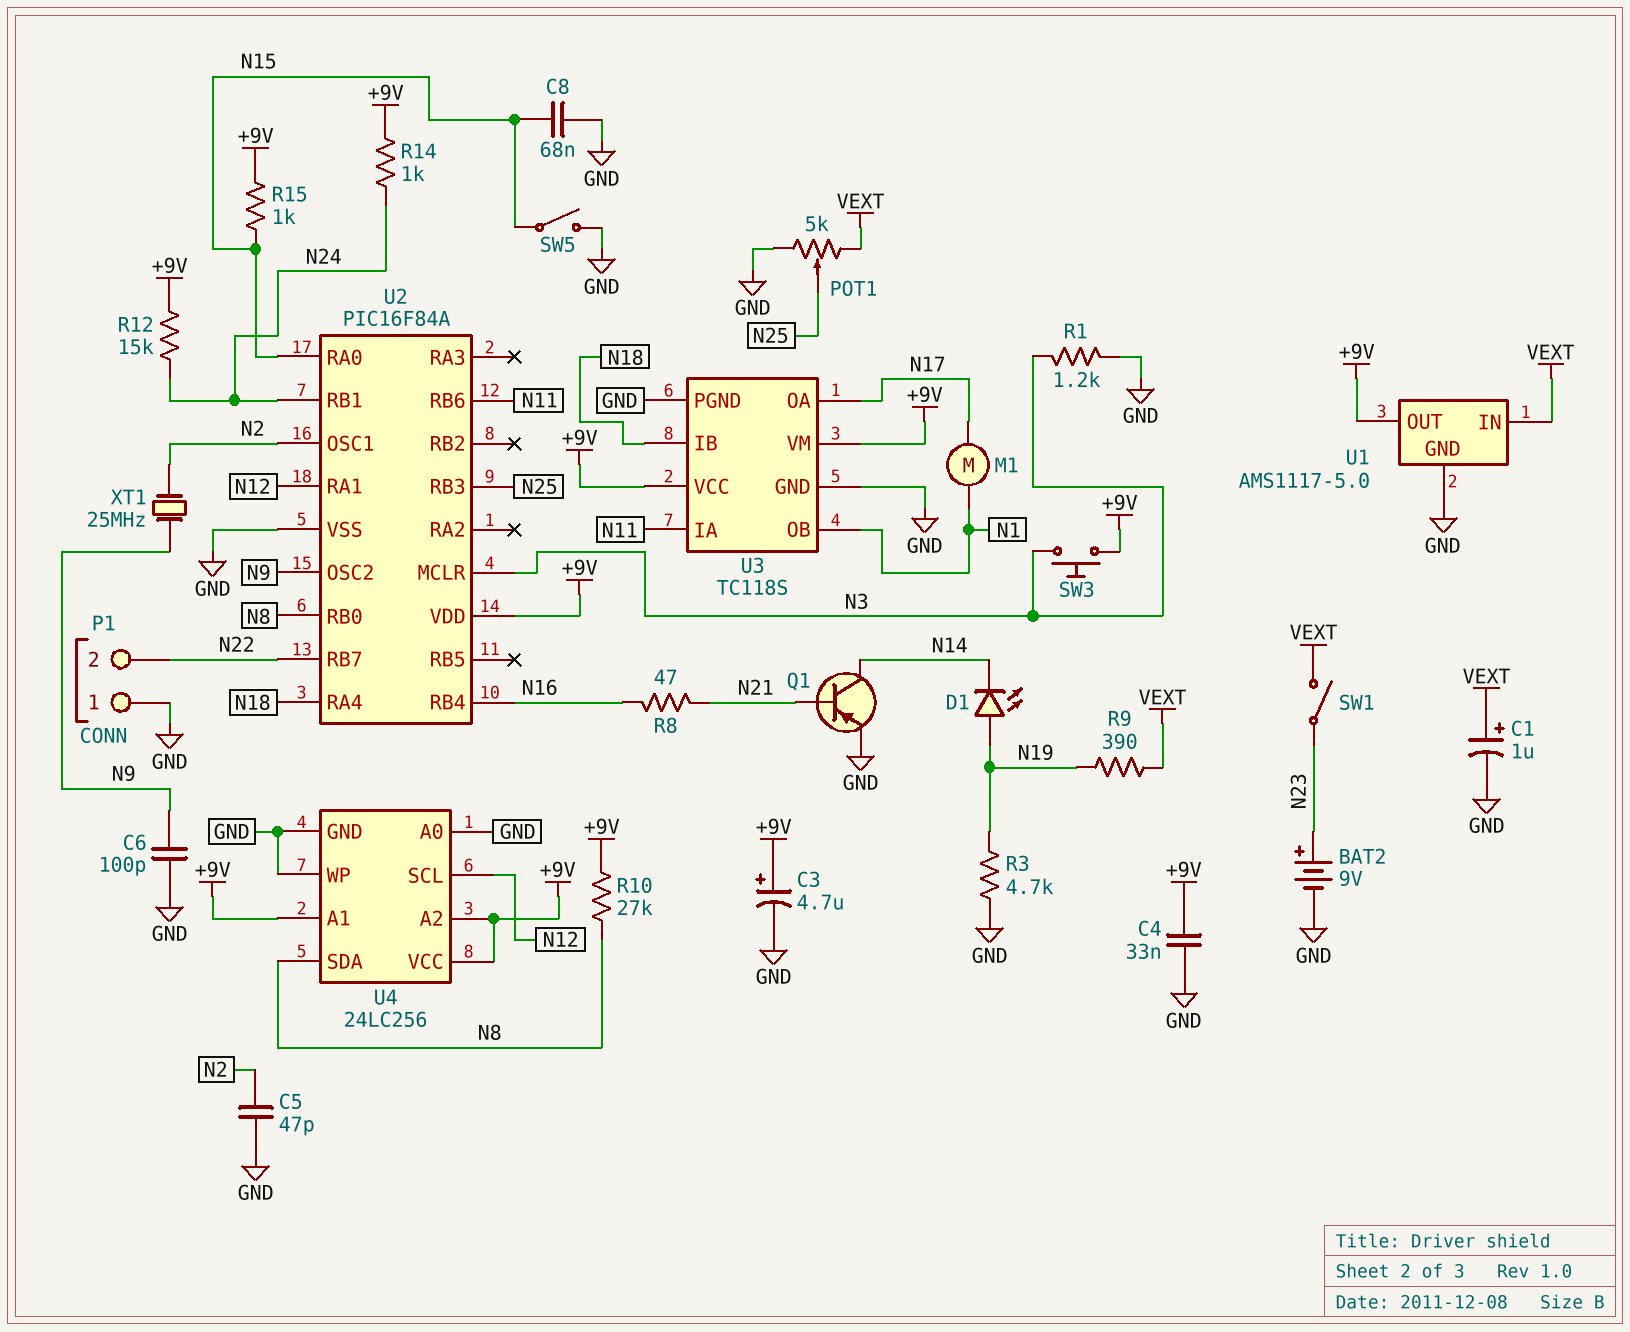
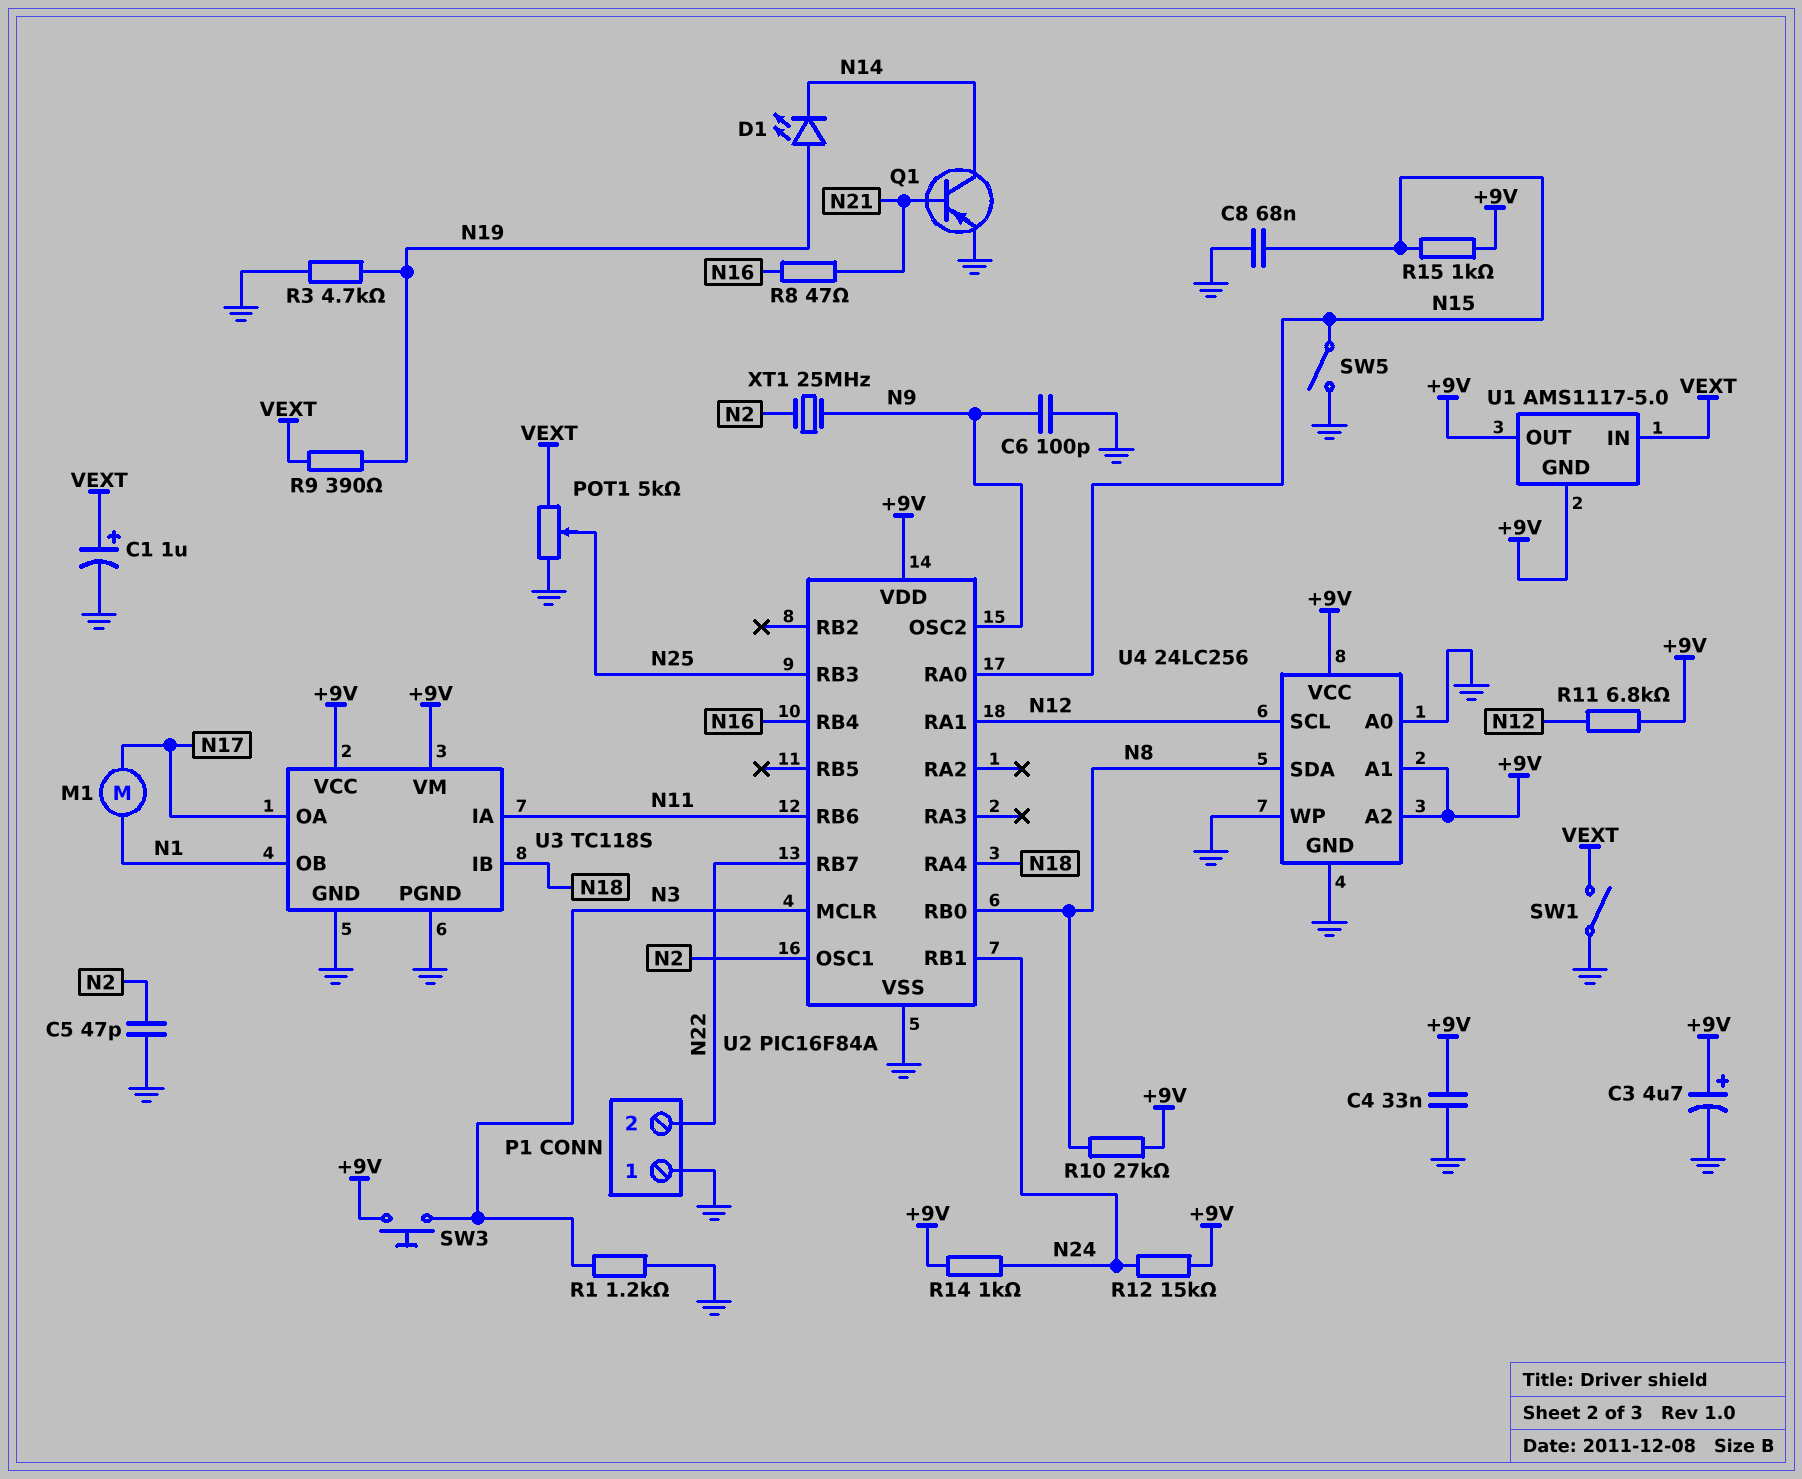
BAT2: 9V (plus N23, minus GND) -> none
R11: none -> 6.8k (+9V, N12)
SW1: switch (N23, VEXT) -> switch (GND, VEXT)
U1 pin GND: GND -> +9V

